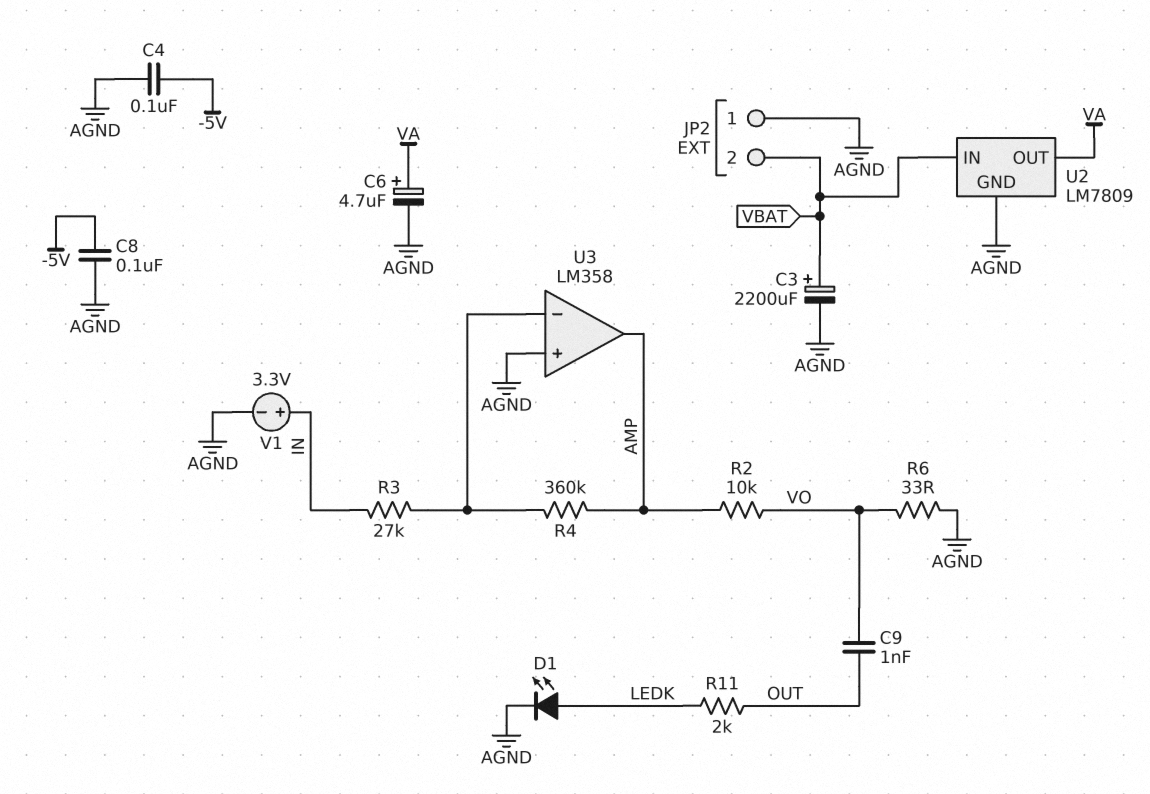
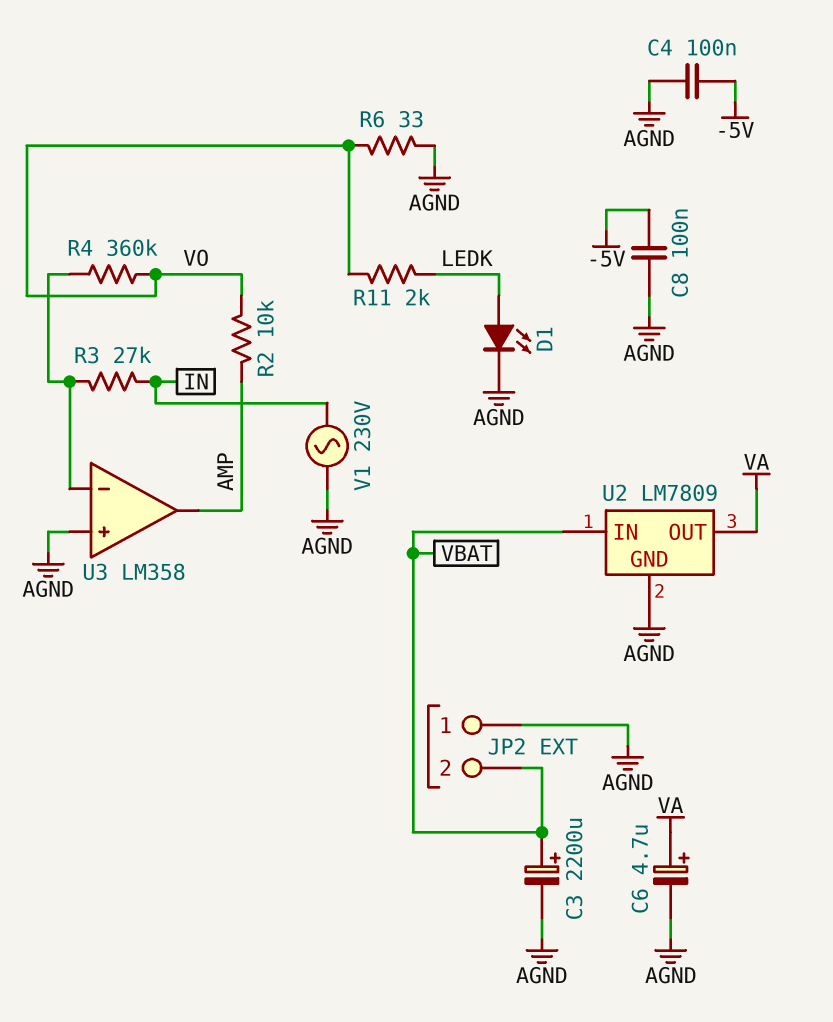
C9: 1nF (OUT, VO) -> none
R4: 360k (AMP, U3/in-) -> 360k (U3/in-, VO)
R11: 2k (LEDK, OUT) -> 2k (LEDK, VO)
V1: 3.3V (plus IN, minus AGND) -> AC 230V (AGND, IN)

